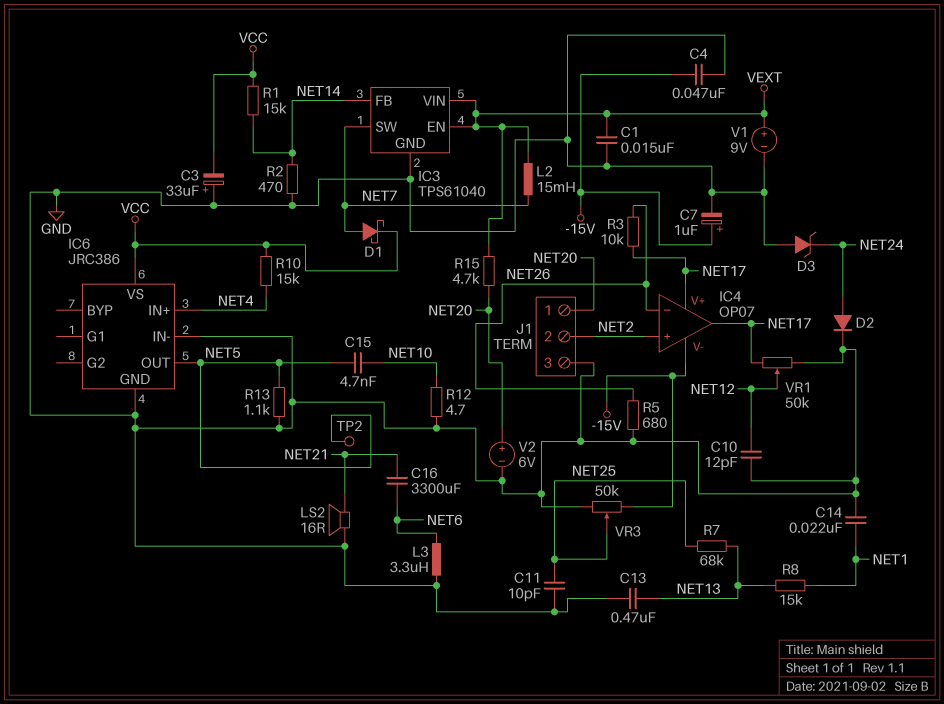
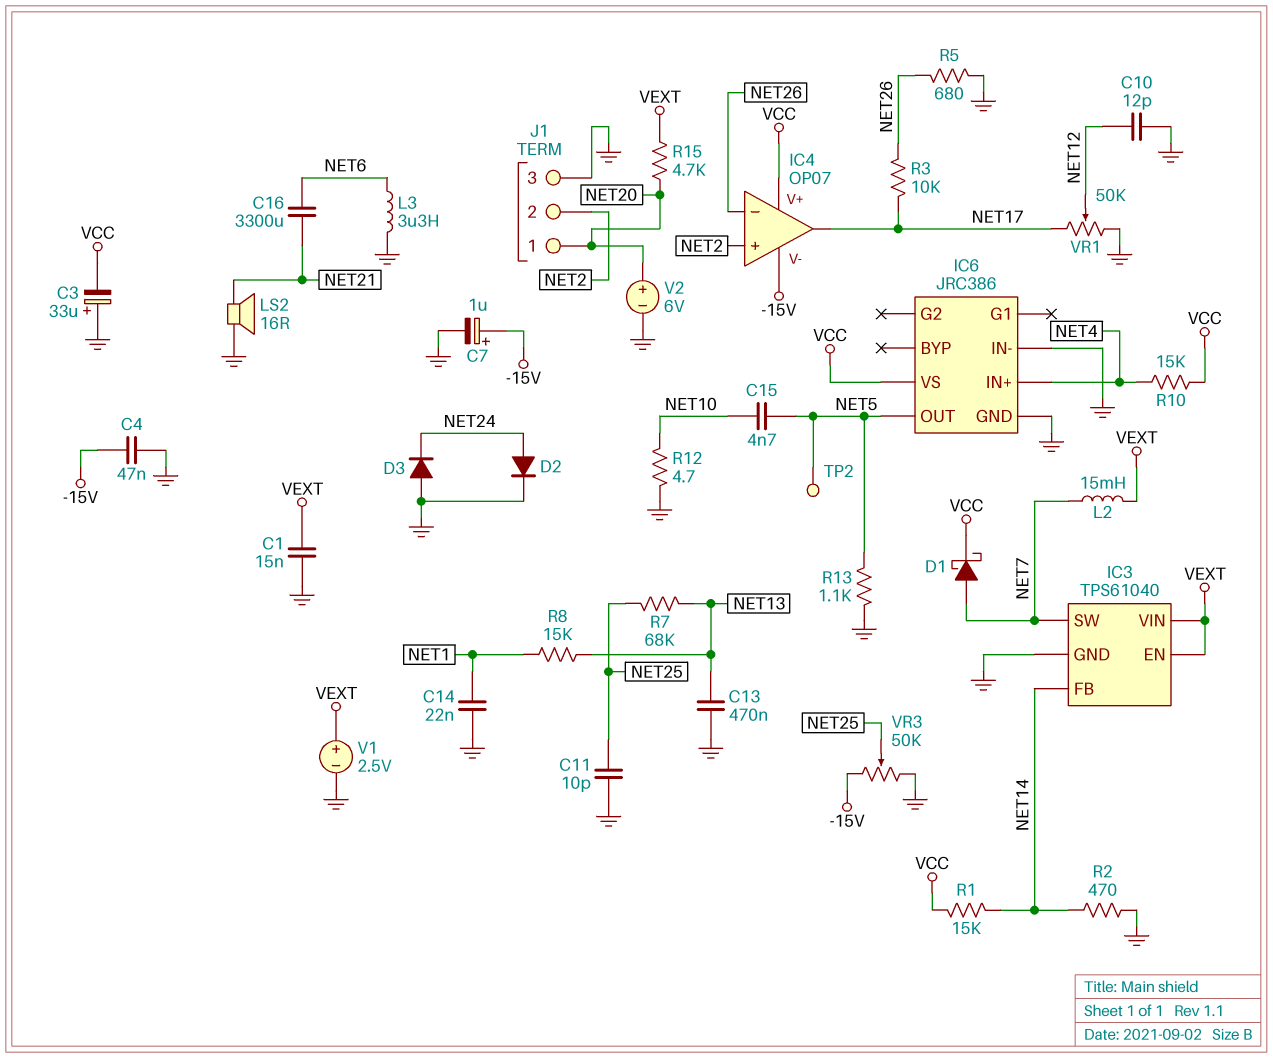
D3: zener (A GND, K NET24) -> diode (A GND, K NET24)
IC4 pin V+: NET17 -> VCC
V1: 9V (plus VEXT, minus GND) -> 2.5V (plus VEXT, minus GND)

